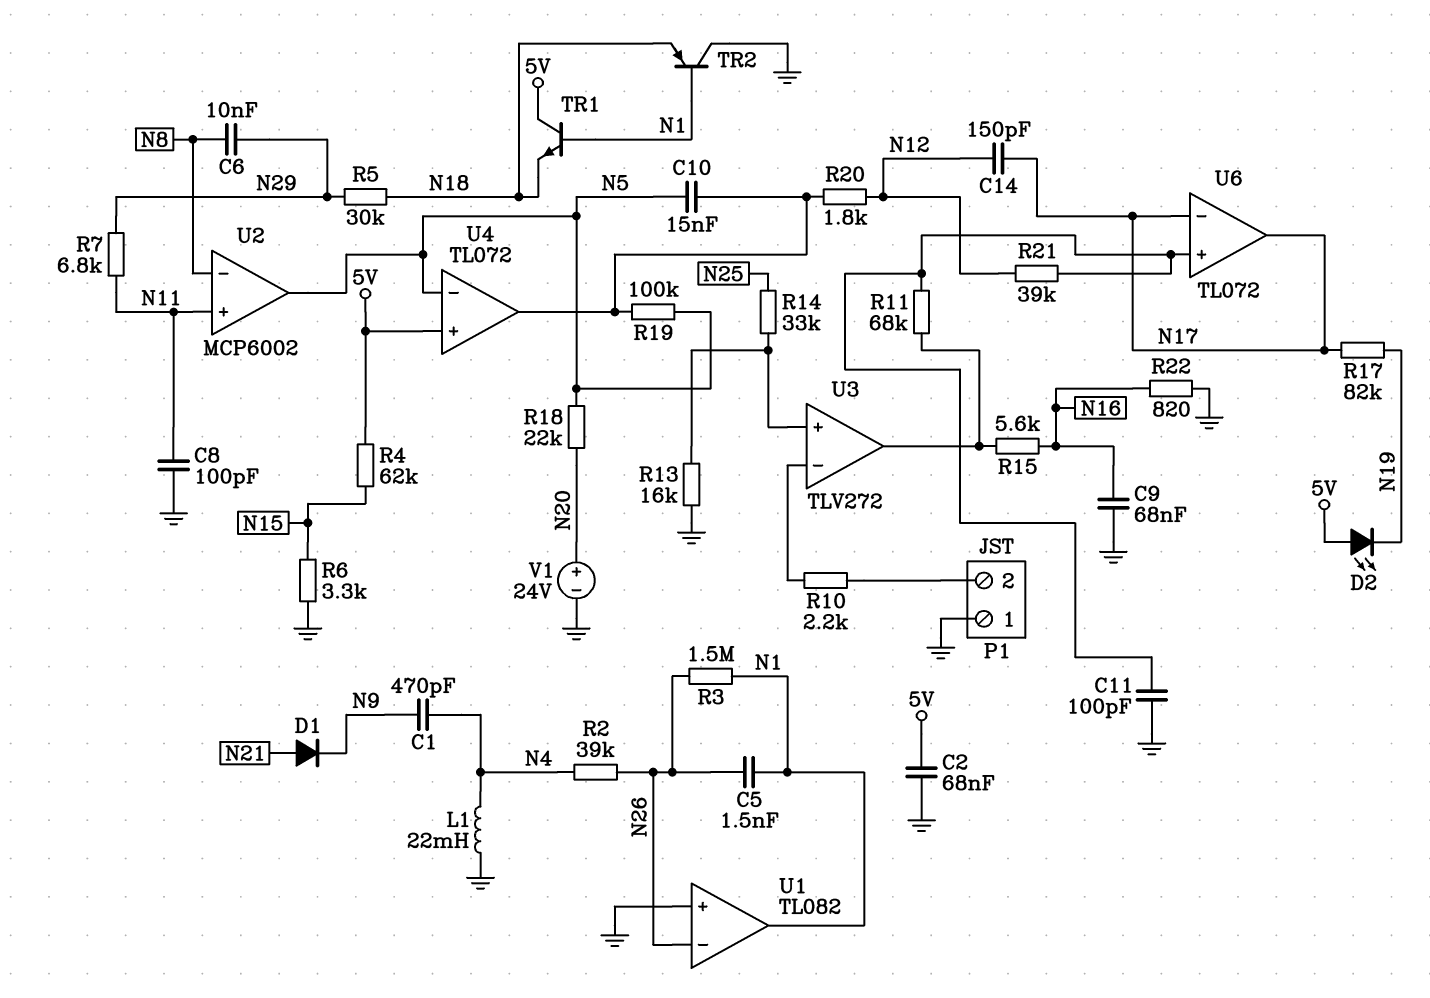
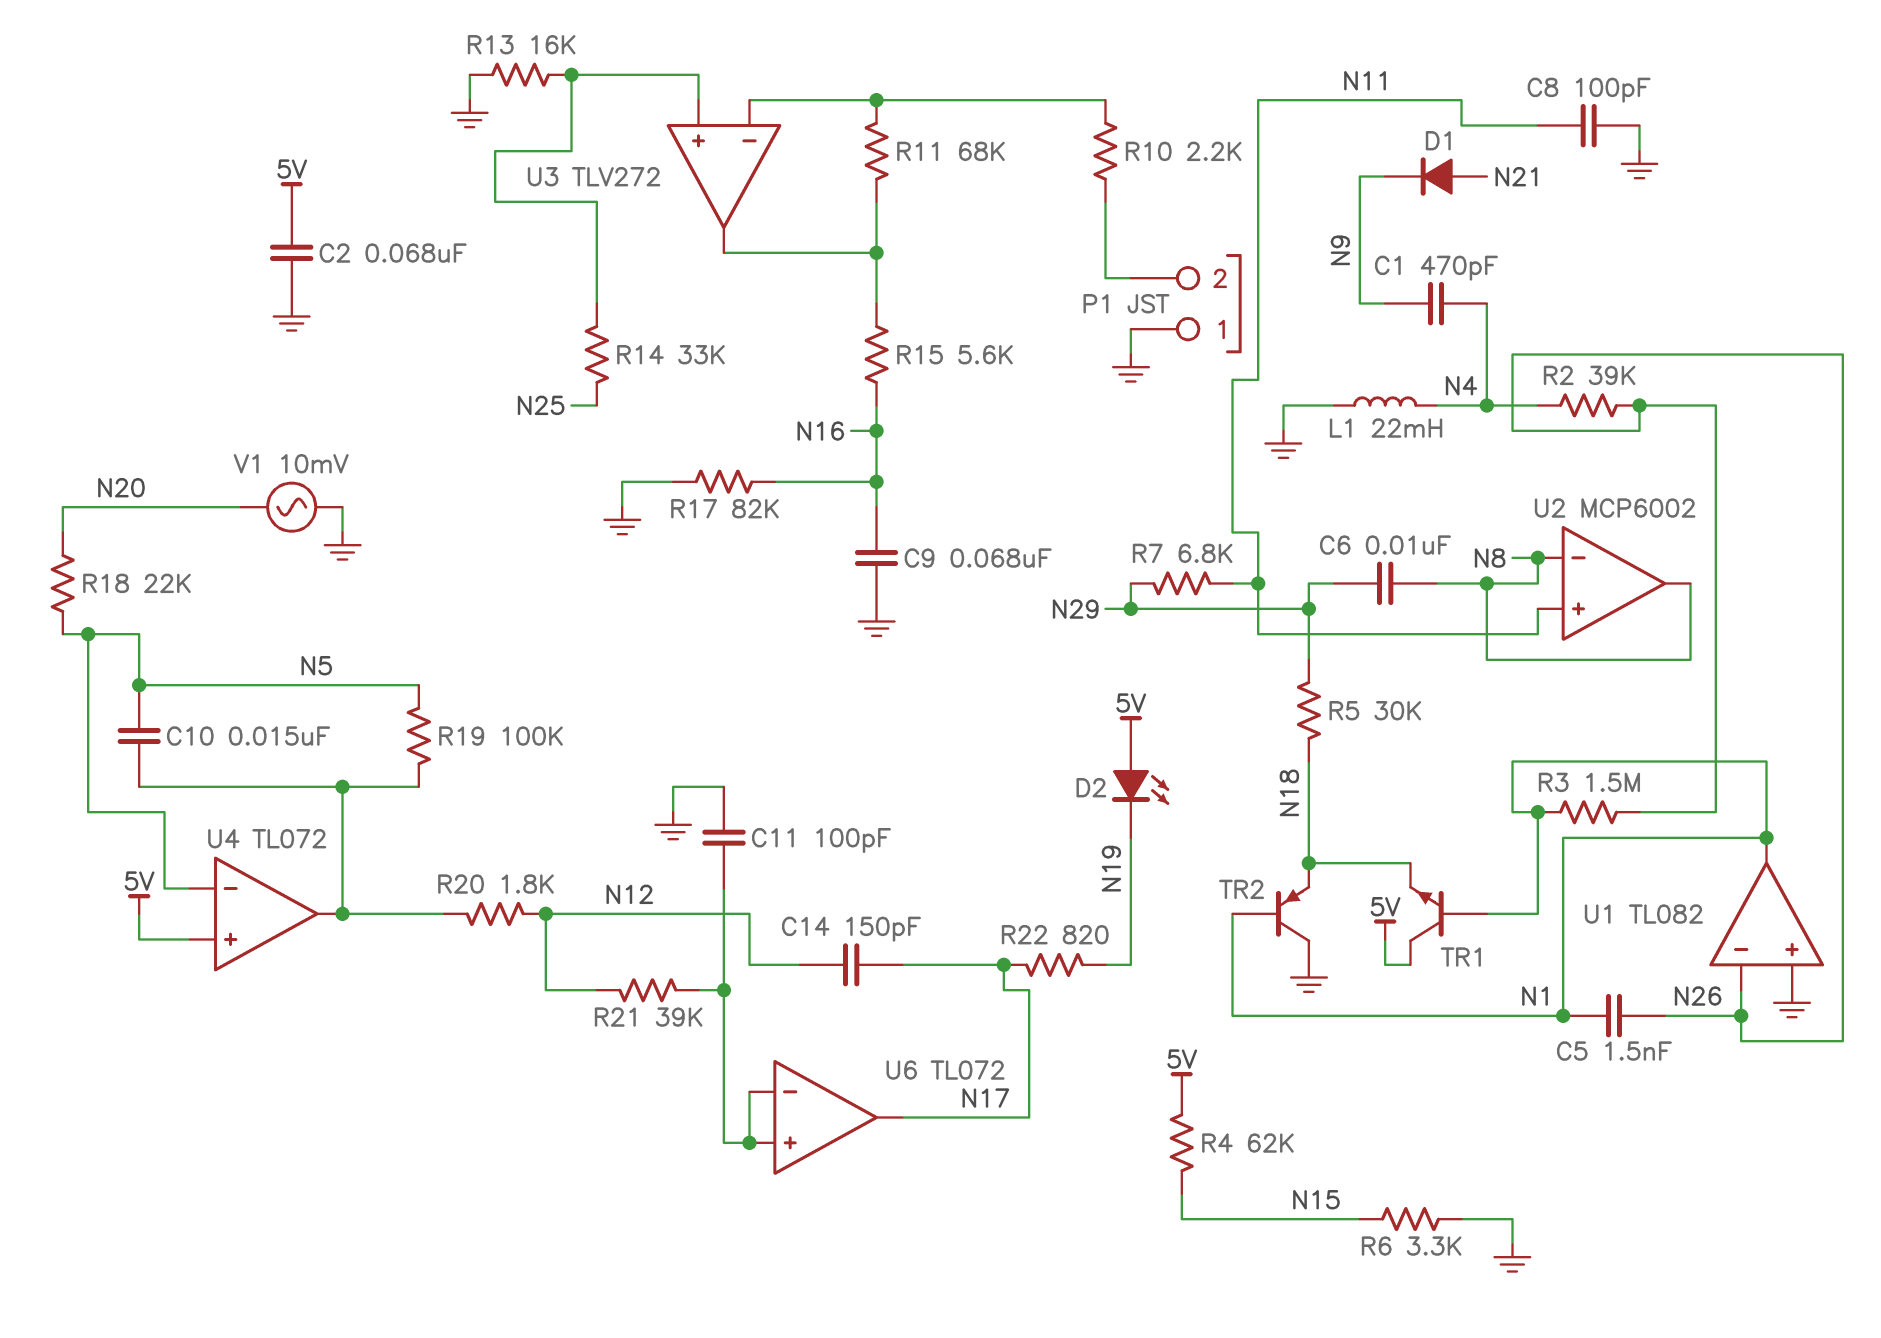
R11: 68k (U3/out, U6/in+) -> 68k (U3/in-, U3/out)
R17: 82k (N17, N19) -> 82k (GND, N16)
R22: 820 (GND, N16) -> 820 (N17, N19)
U2 pin out: N5 -> N8
U6 pin in-: N17 -> U6/in+
V1: 24V (plus N20, minus GND) -> AC 10mV (GND, N20)

